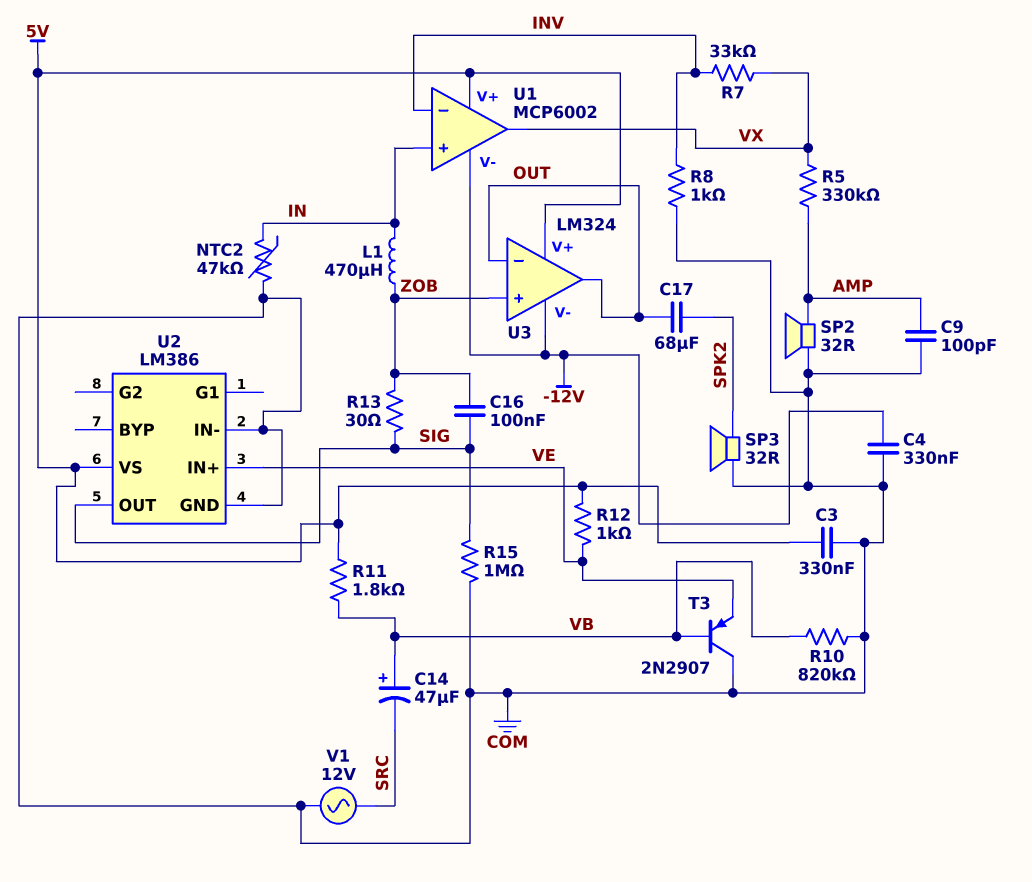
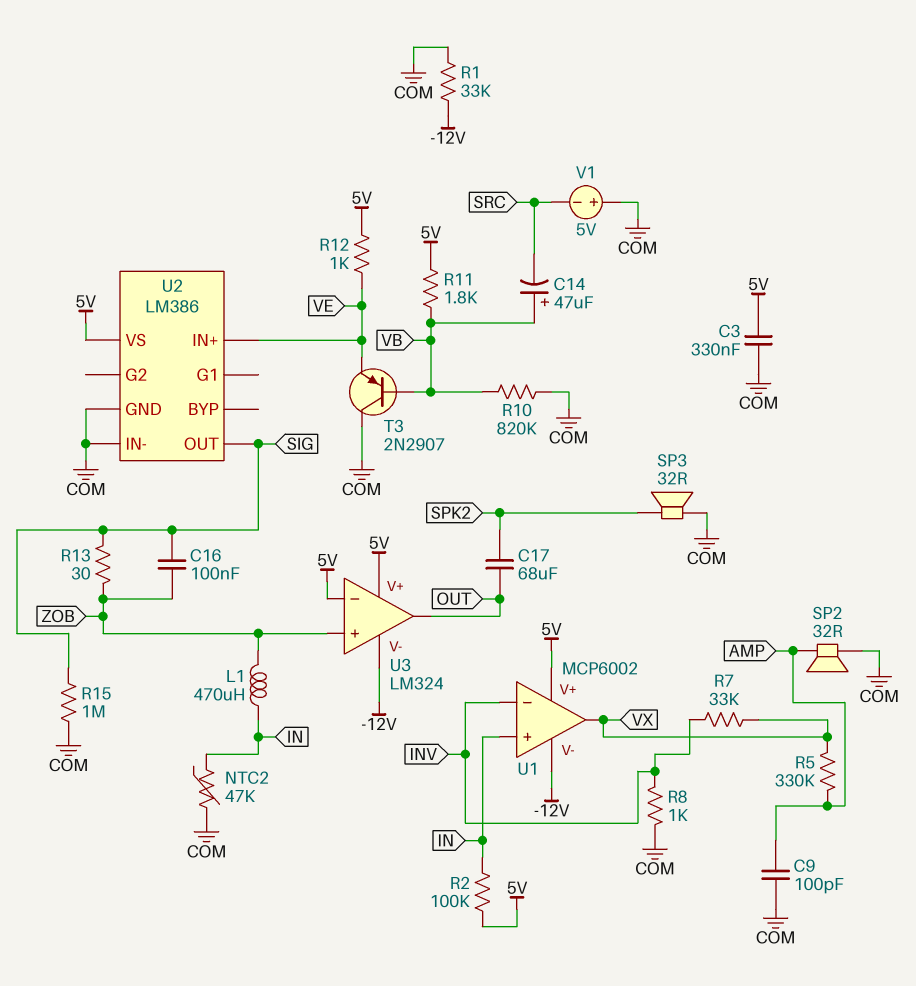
C4: 330nF (-12V, COM) -> none
R1: none -> 33k (-12V, COM)
R2: none -> 100k (5V, IN)
U3 pin in-: OUT -> 5V
V1: AC 12V (COM, SRC) -> 5V (plus COM, minus SRC)

